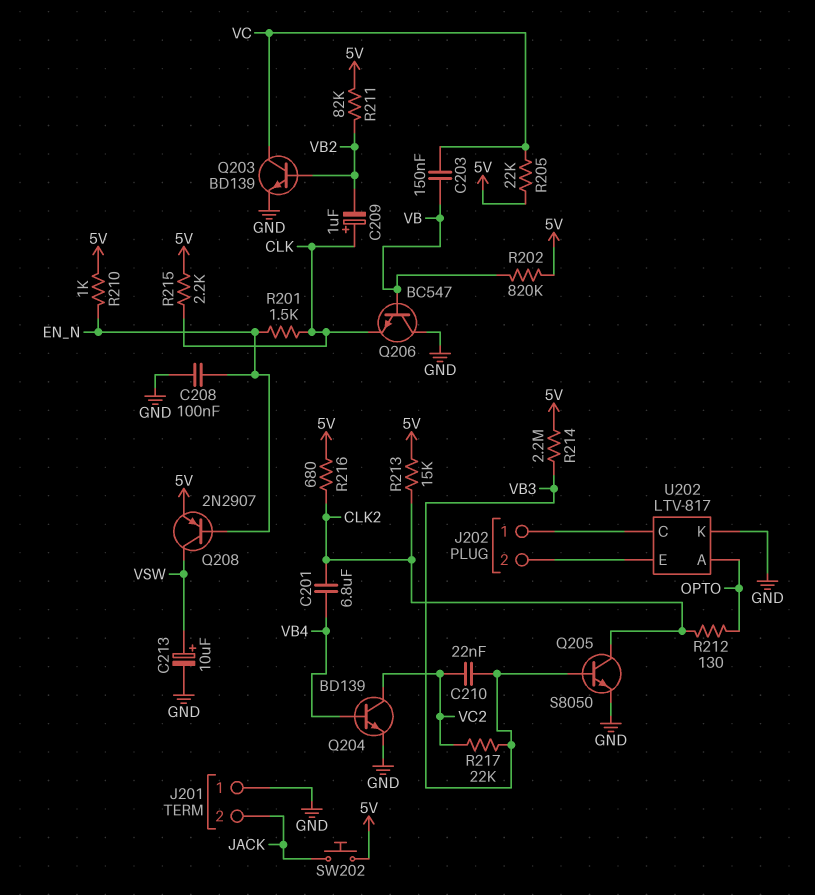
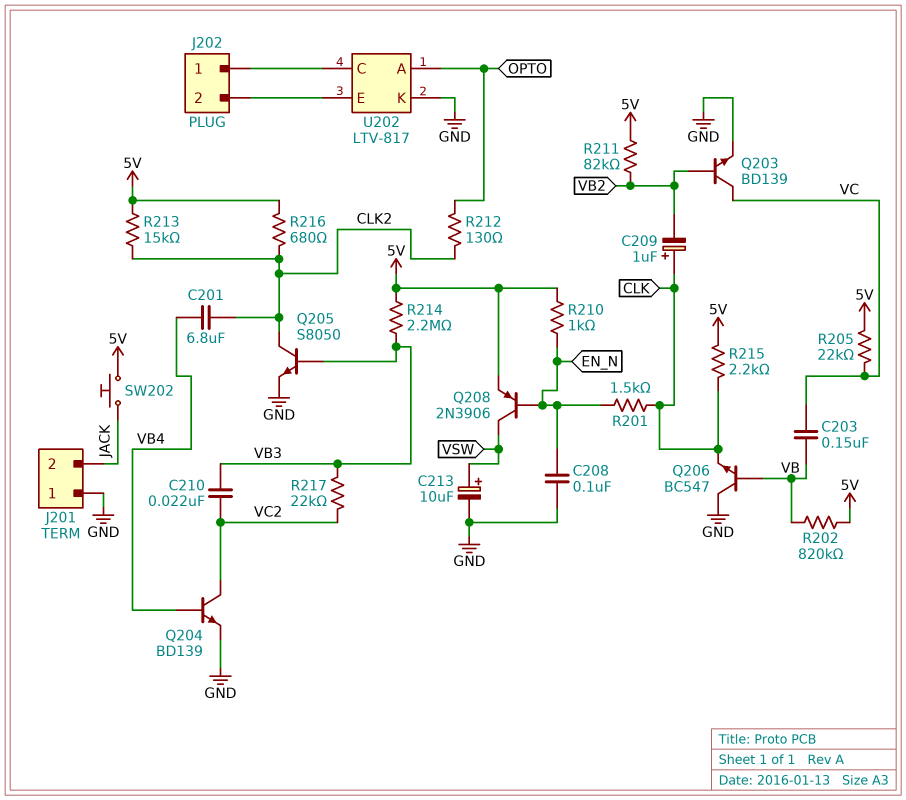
Q208: PNP 2N2907 (B EN_N, C VSW, E 5V) -> PNP 2N3906 (B EN_N, C VSW, E 5V)

